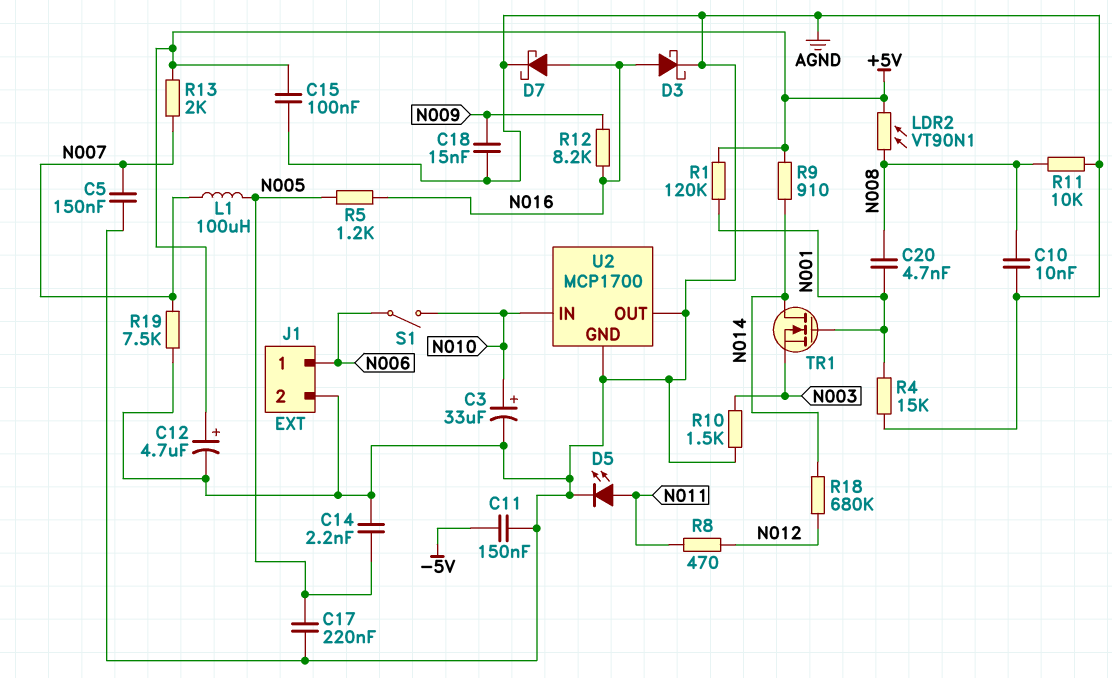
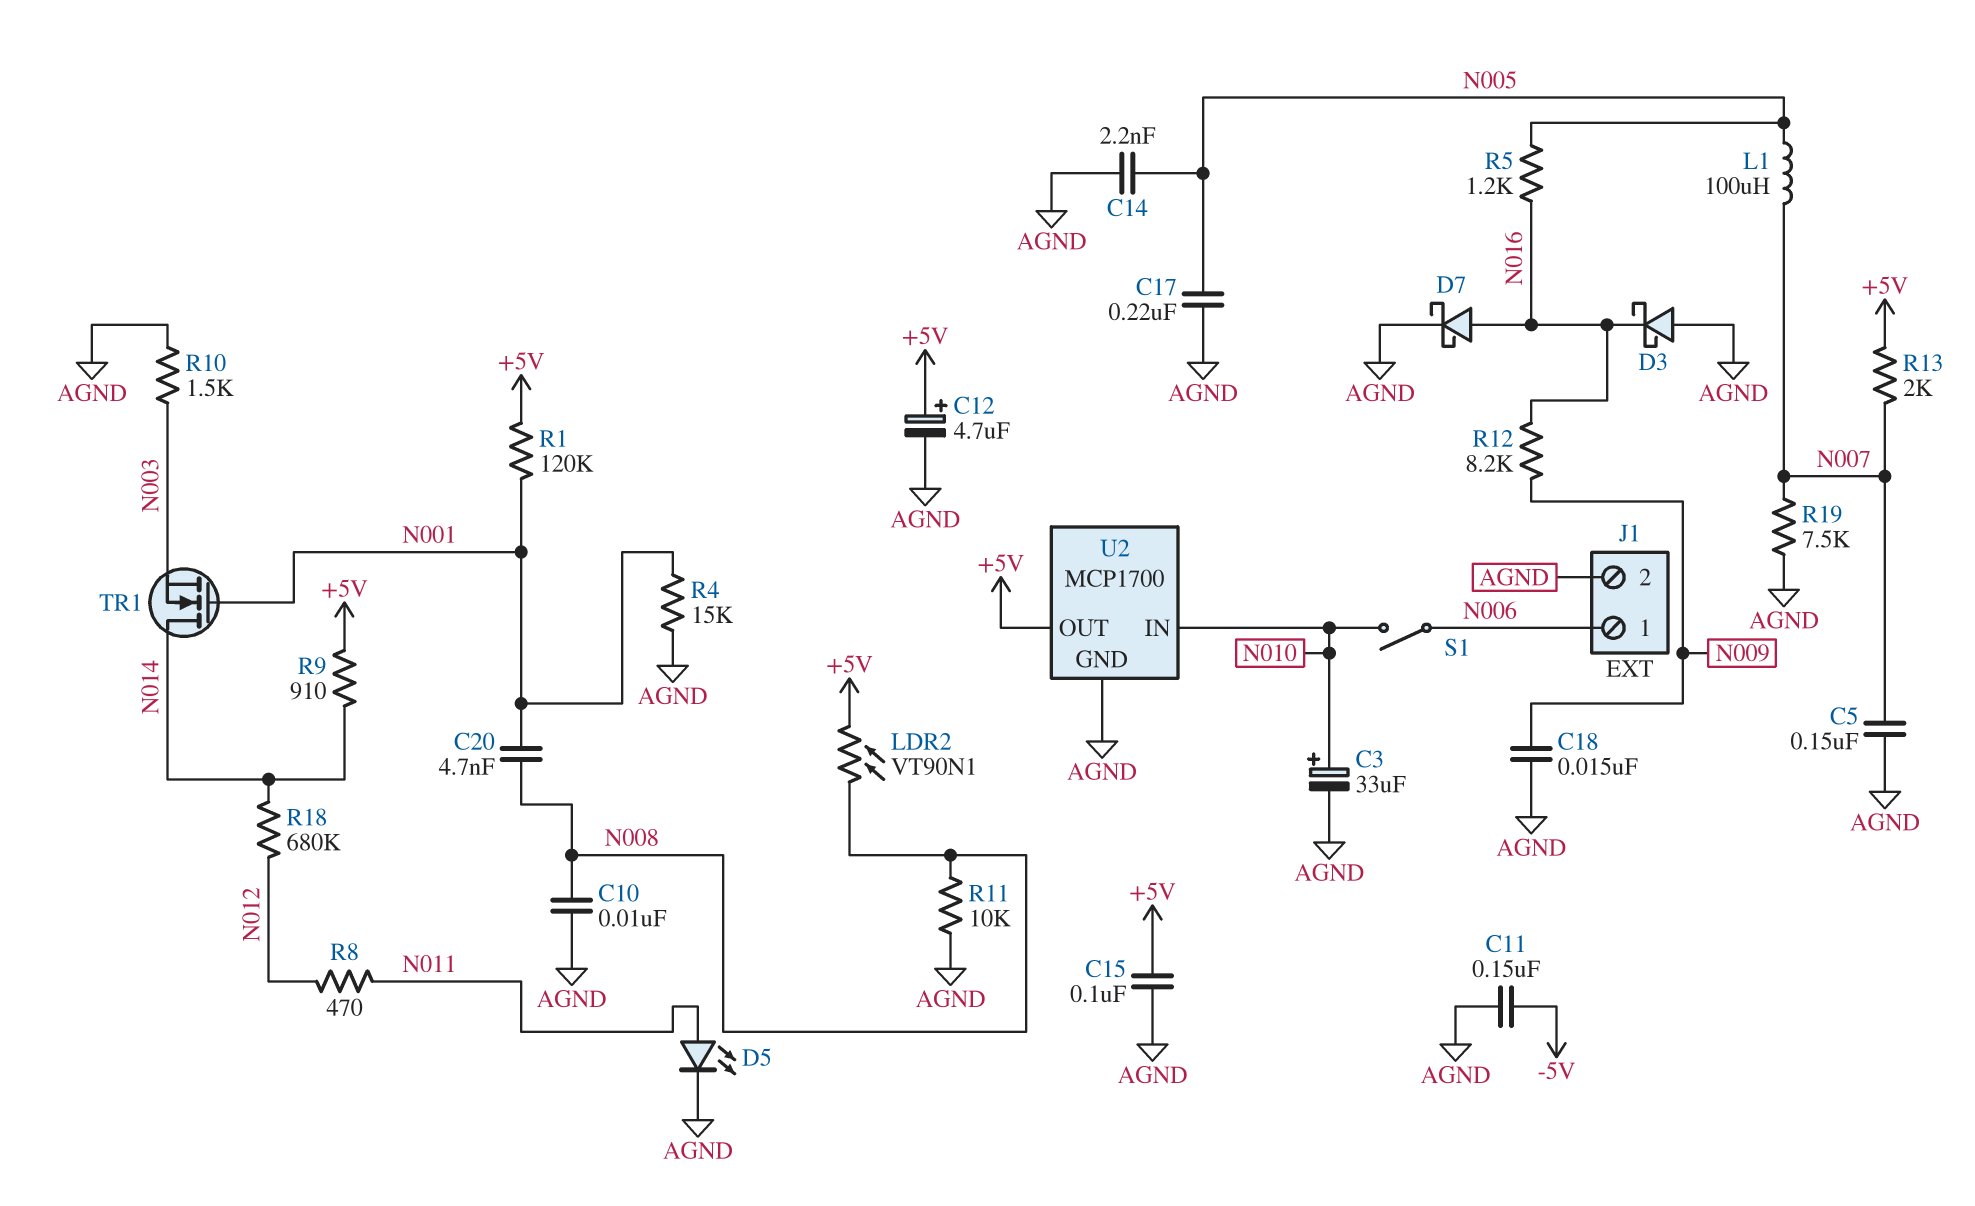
D3: schottky (A N016, K AGND) -> schottky (A AGND, K N016)
U2 pin OUT: AGND -> +5V

